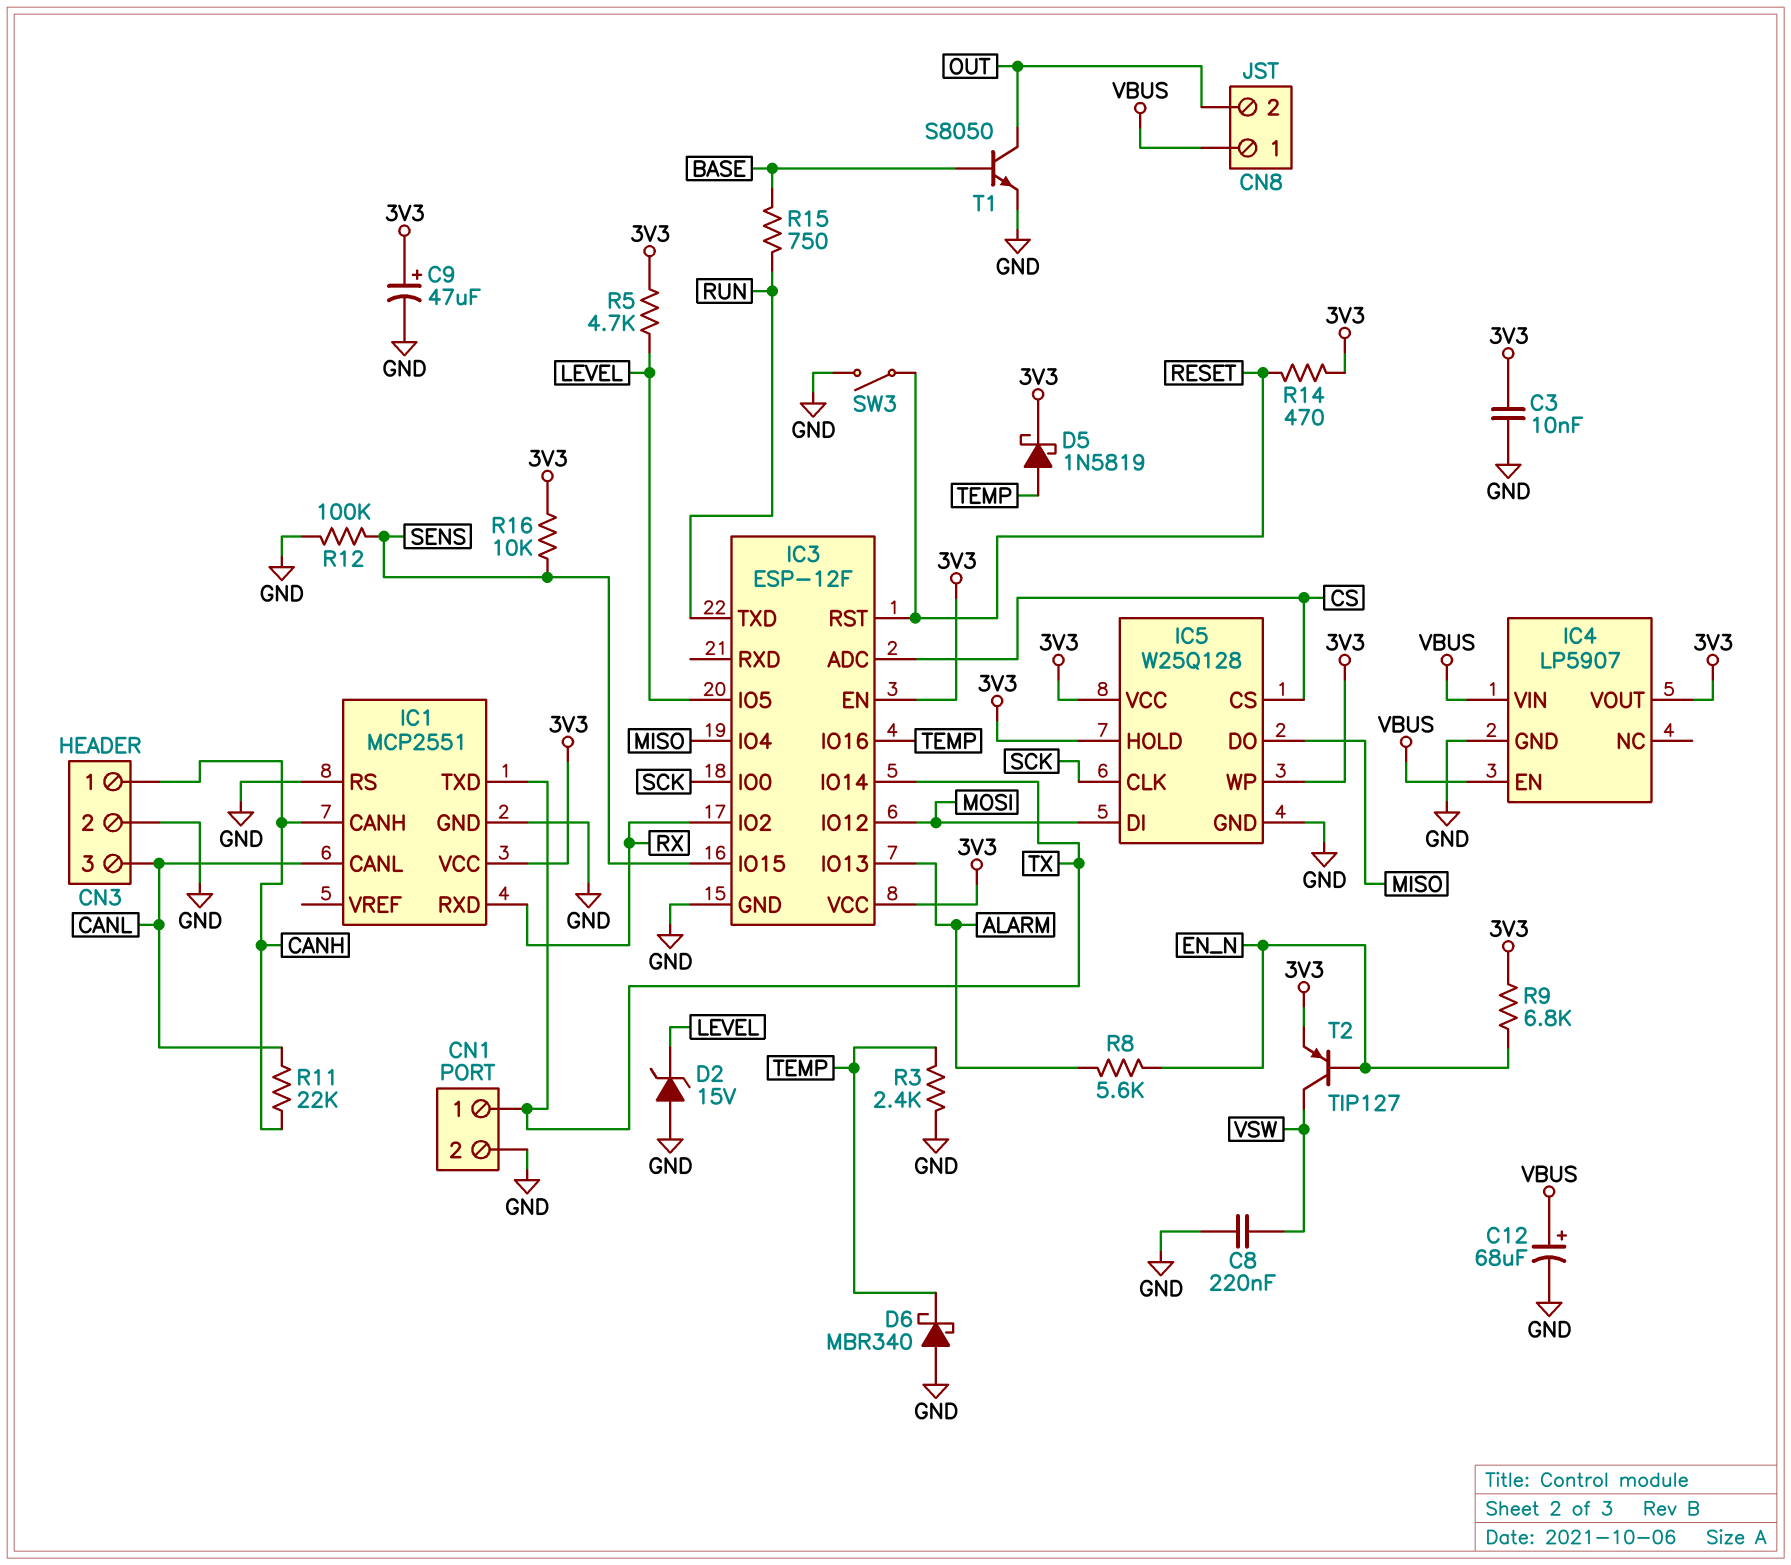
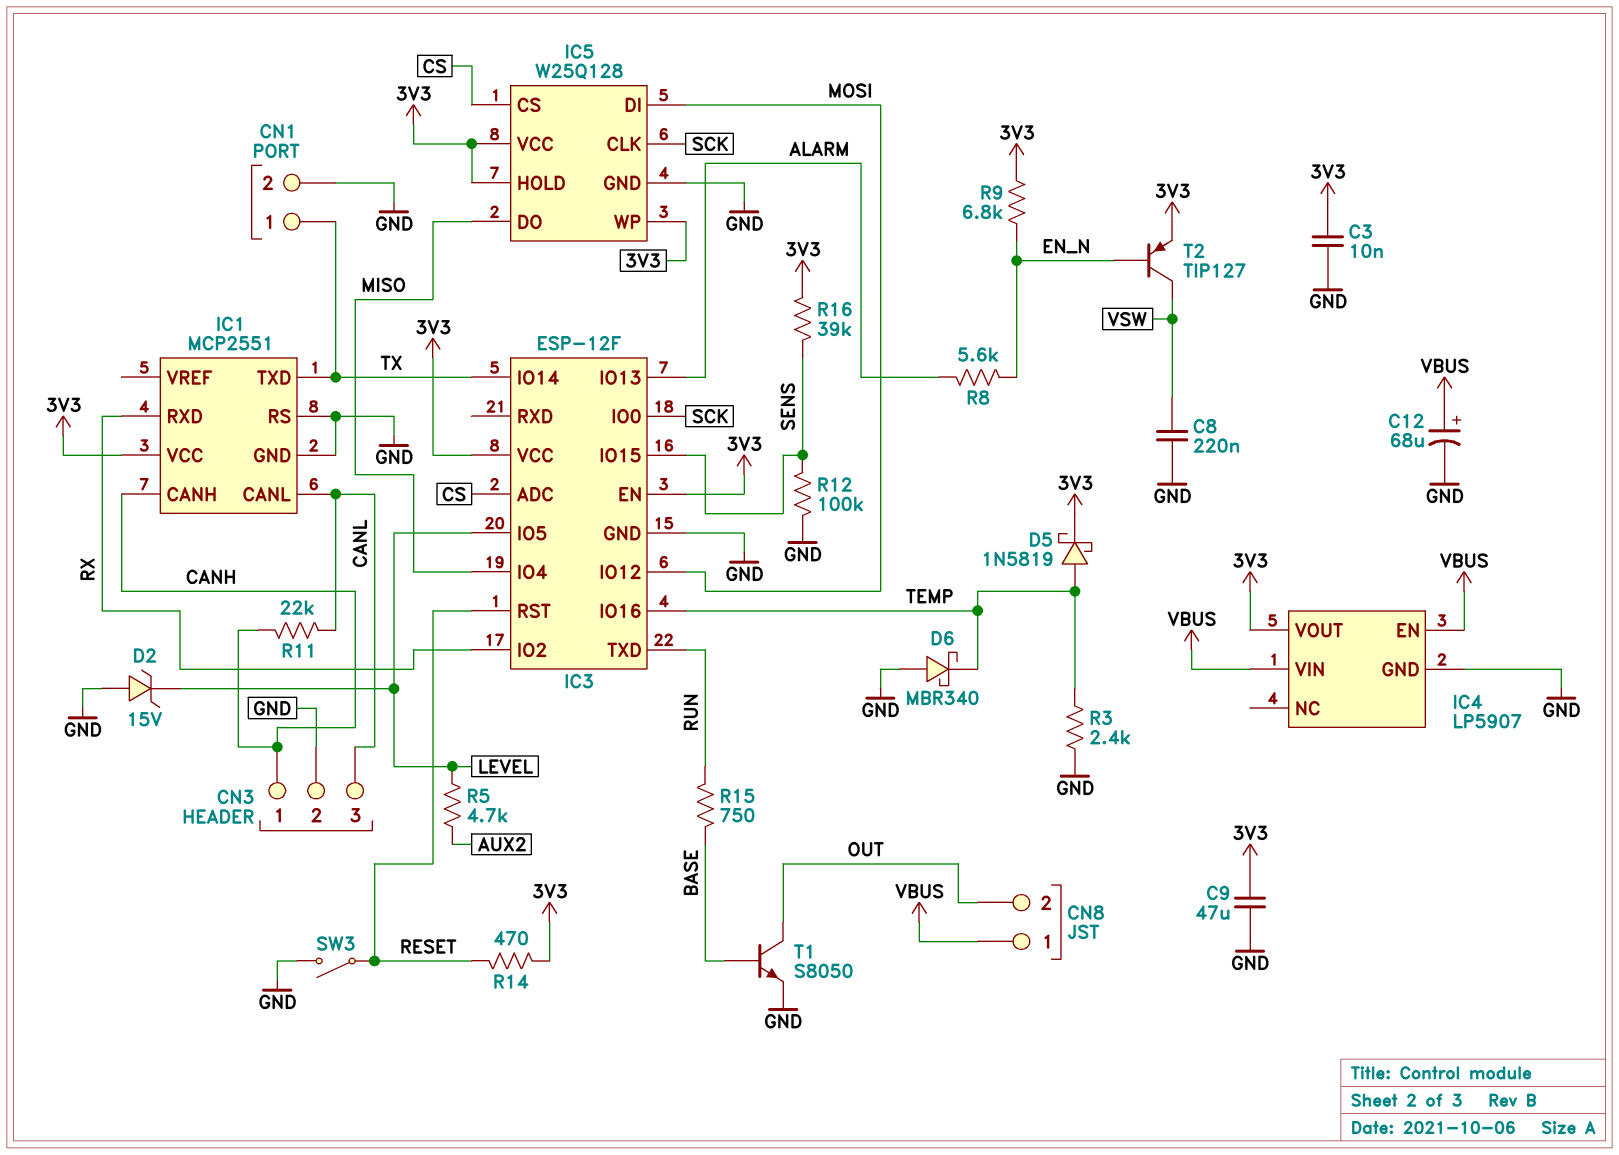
C9: 47uF (plus 3V3, minus GND) -> 47uF (3V3, GND)
R5: 4.7k (3V3, LEVEL) -> 4.7k (AUX2, LEVEL)
R16: 10k (3V3, SENS) -> 39k (3V3, SENS)

